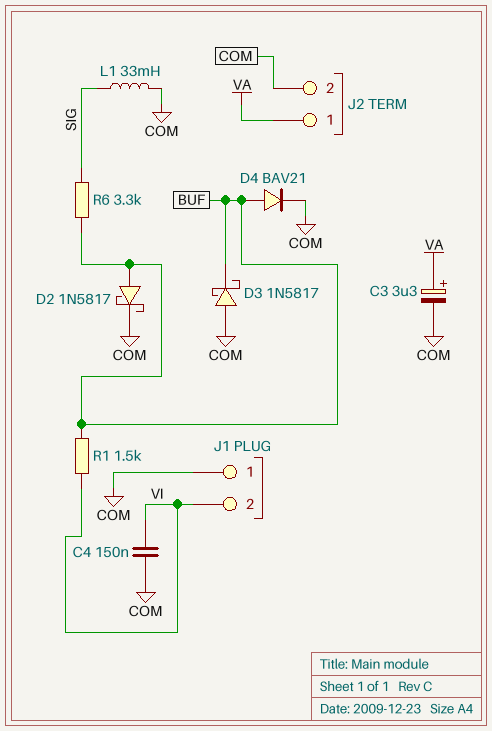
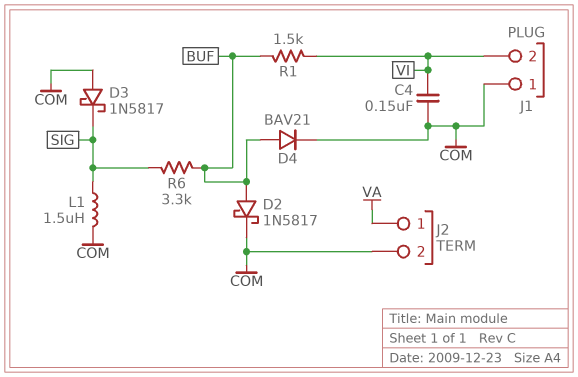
C3: 3.3uF (plus VA, minus COM) -> none
D3: schottky 1N5817 (A COM, K BUF) -> schottky 1N5817 (A COM, K SIG)
L1: 33mH (COM, SIG) -> 1.5uH (COM, SIG)

